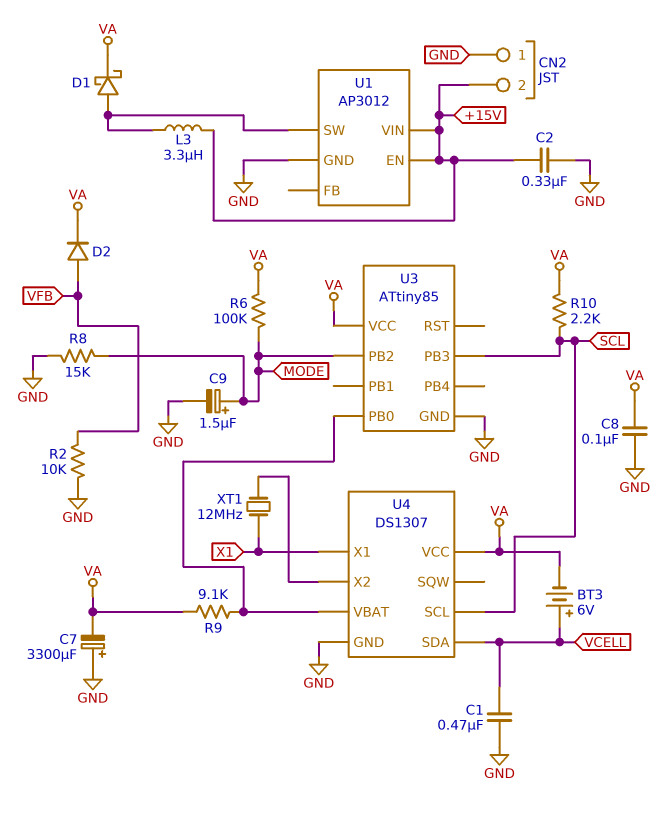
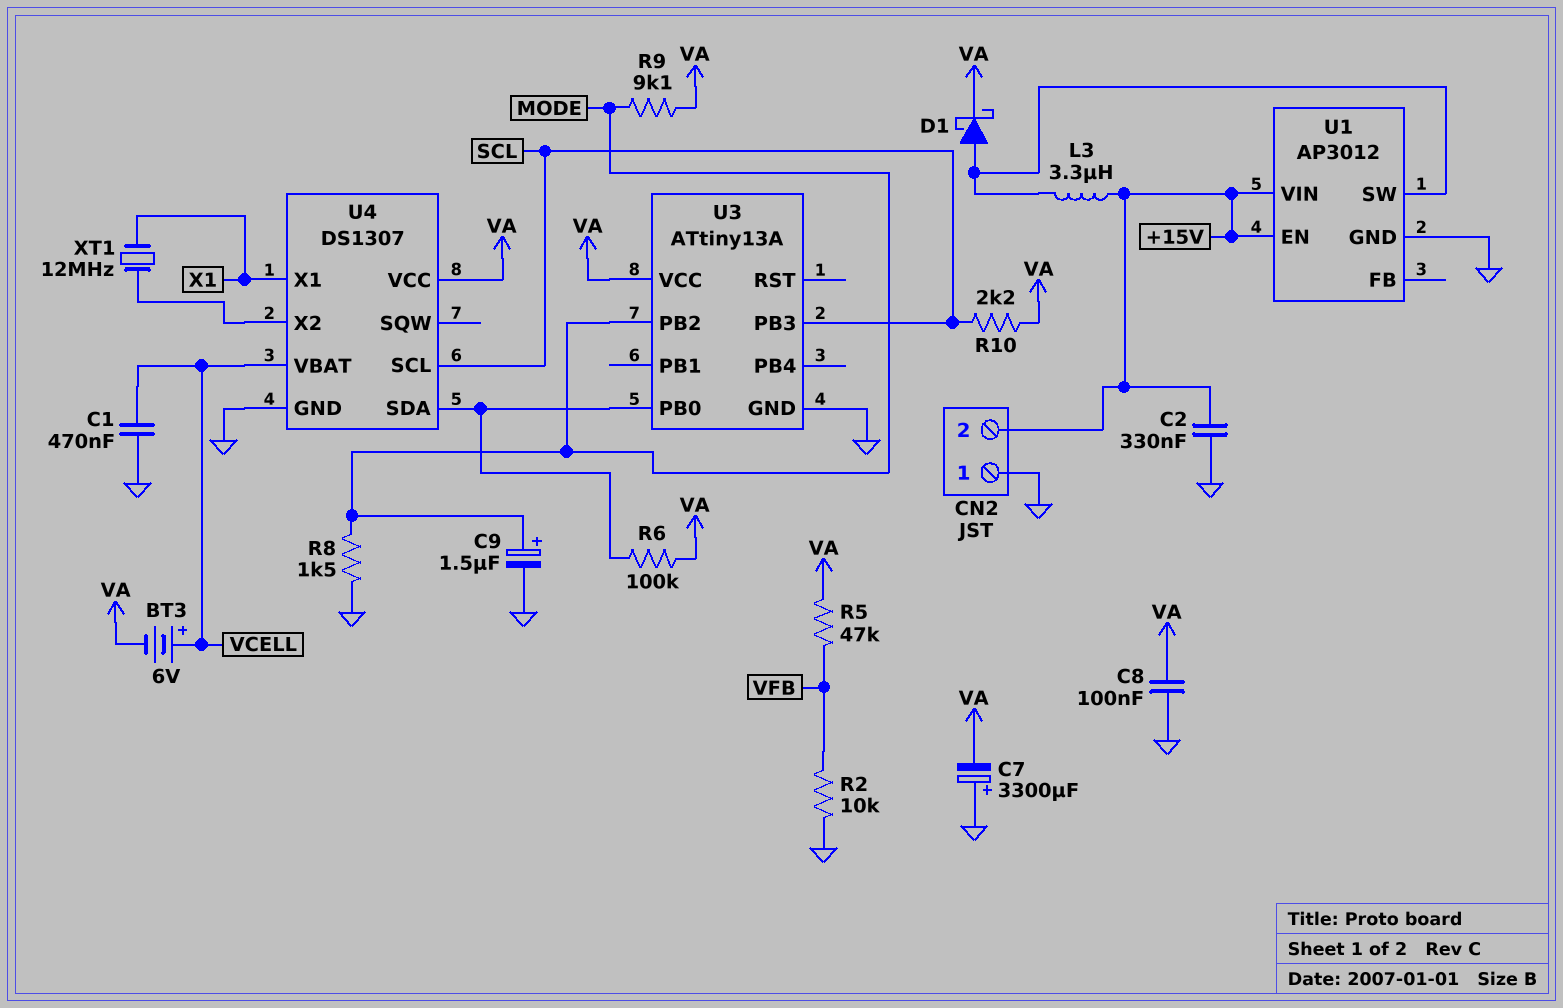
D2: diode (A VFB, K VA) -> none
R5: none -> 47k (VA, VFB)
R6: 100k (MODE, VA) -> 100k (U3/PB0, VA)
R8: 15k (GND, MODE) -> 1.5k (GND, MODE)
R9: 9.1k (U3/PB0, VA) -> 9.1k (MODE, VA)
U3: ATtiny85 -> ATtiny13A
U4 pin SDA: VCELL -> U3/PB0
U4 pin VBAT: U3/PB0 -> VCELL

